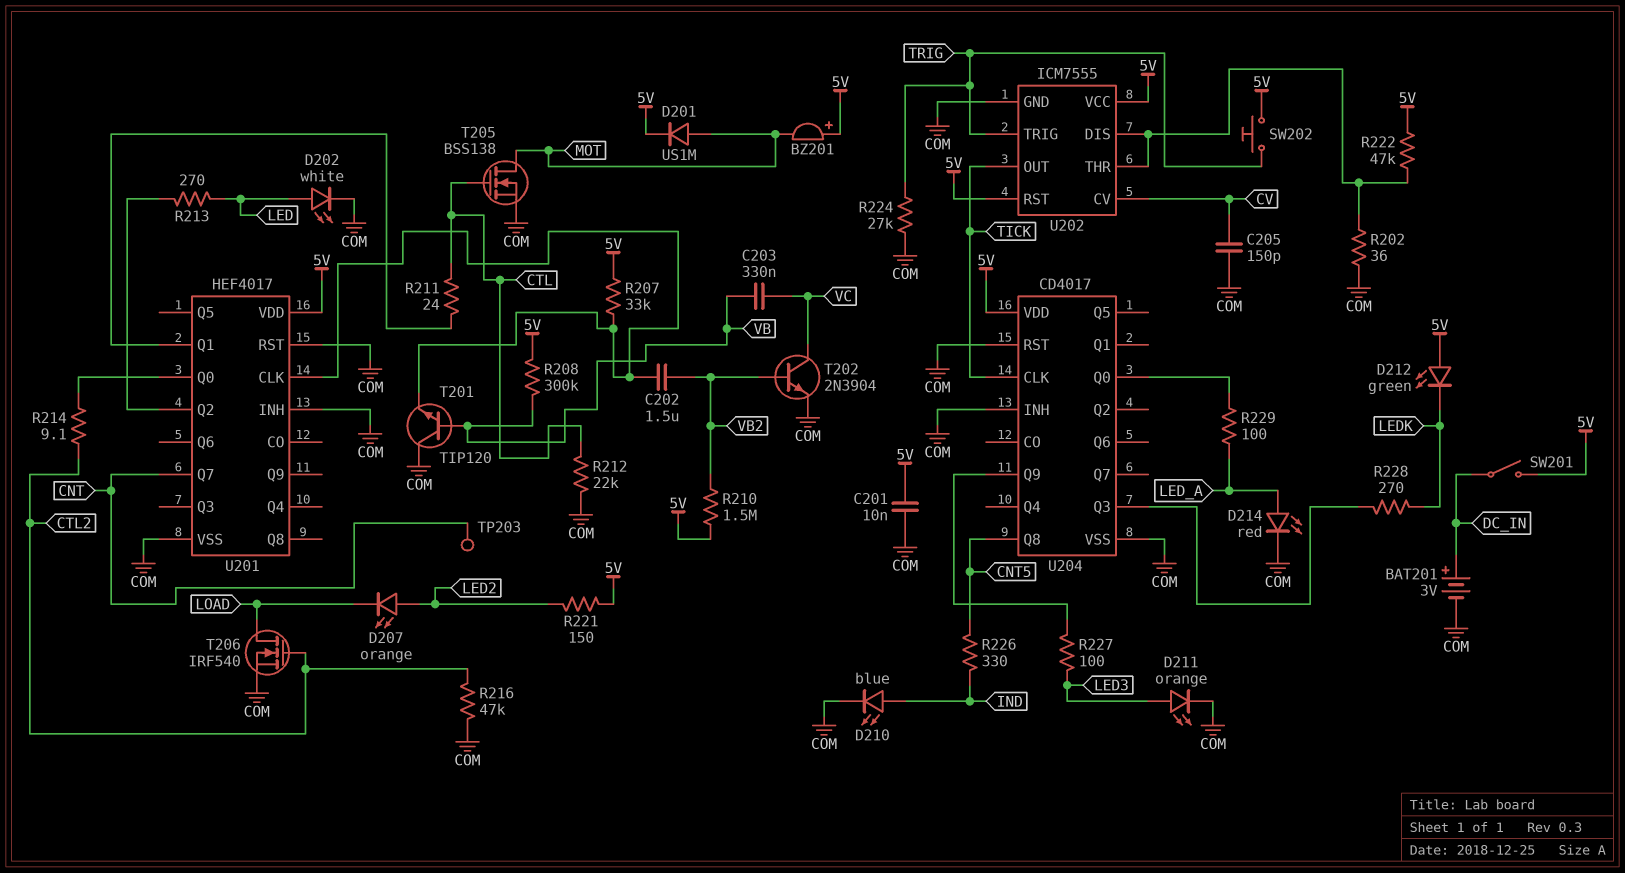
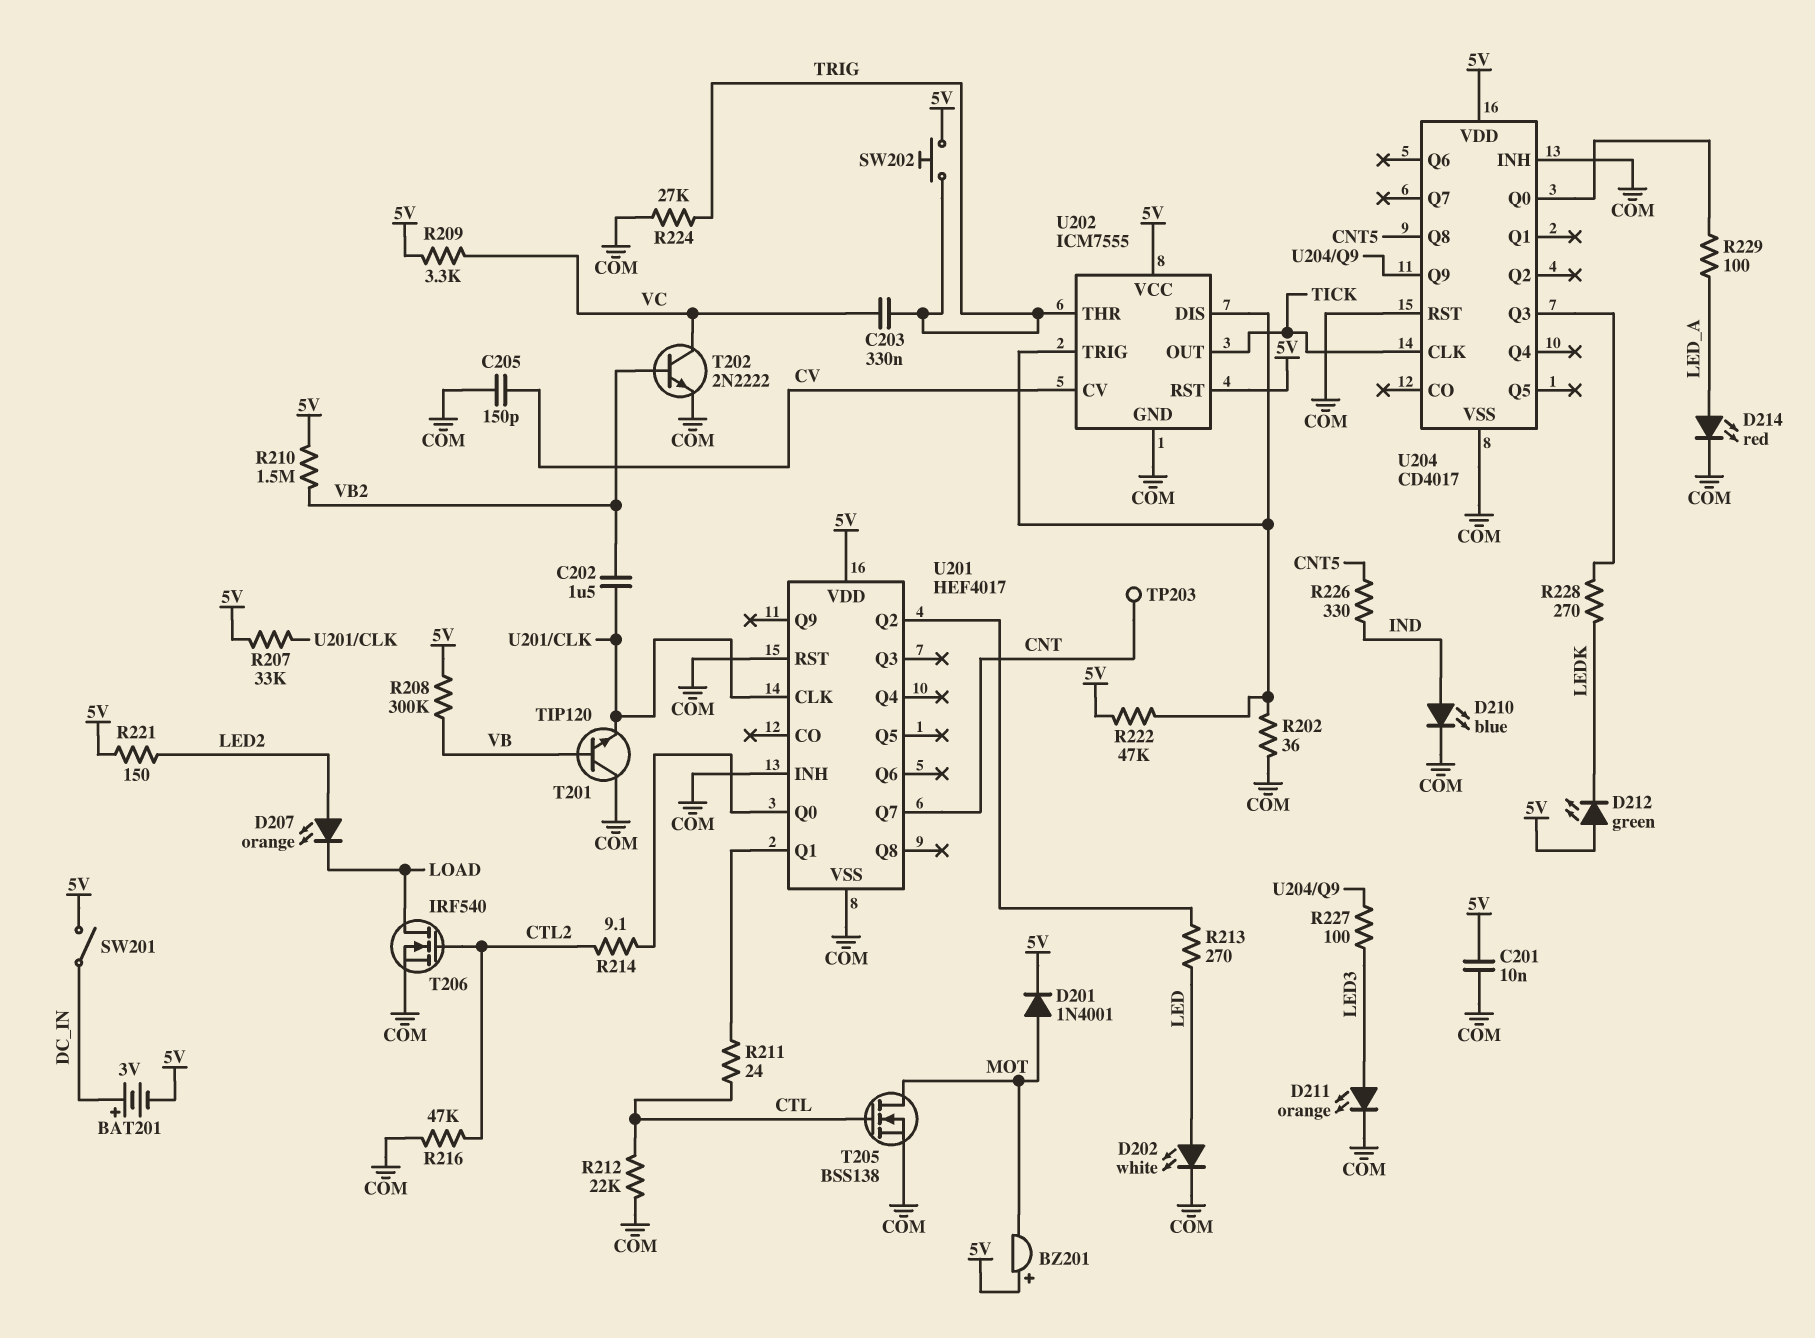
BAT201: 3V (plus DC_IN, minus COM) -> 3V (plus DC_IN, minus 5V)
C203: 330nF (VB, VC) -> 330nF (TRIG, VC)
D201: diode US1M (A MOT, K 5V) -> diode 1N4001 (A MOT, K 5V)
R209: none -> 3.3k (5V, VC)
T202: NPN 2N3904 (B VB2, C VC, E COM) -> NPN 2N2222 (B VB2, C VC, E COM)
U202 pin THR: U202/DIS -> TRIG
U202 pin TRIG: TRIG -> U202/DIS

